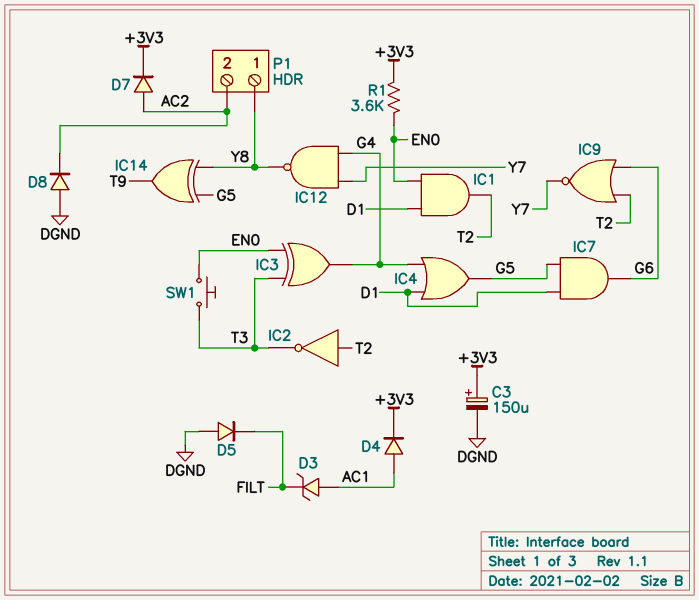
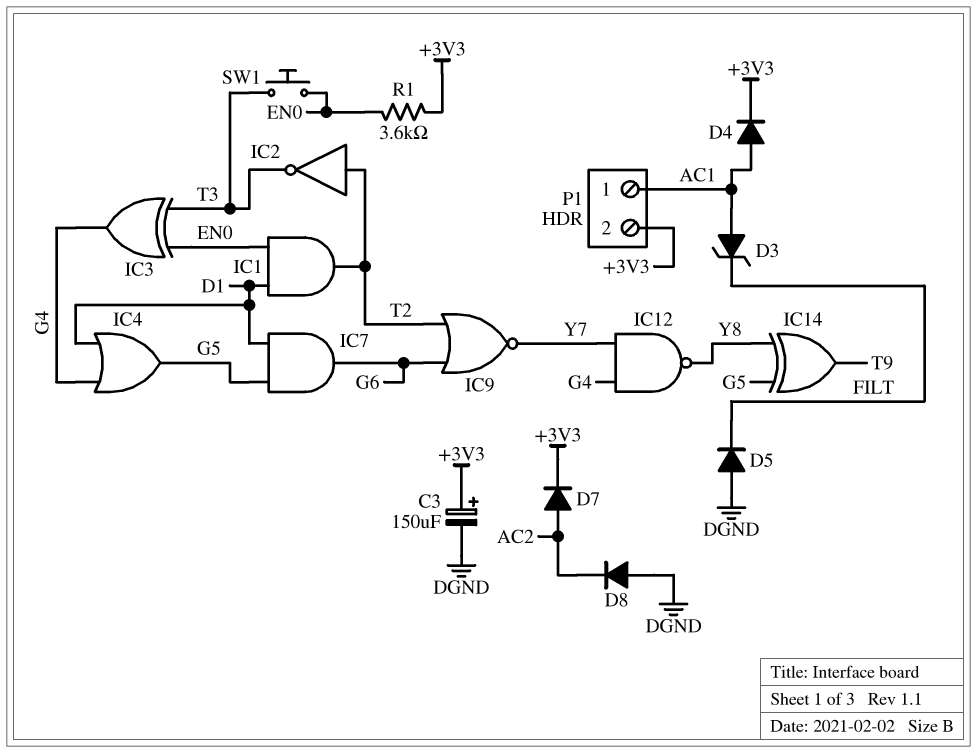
P1 pin 1: Y8 -> AC1
P1 pin 2: AC2 -> +3V3

